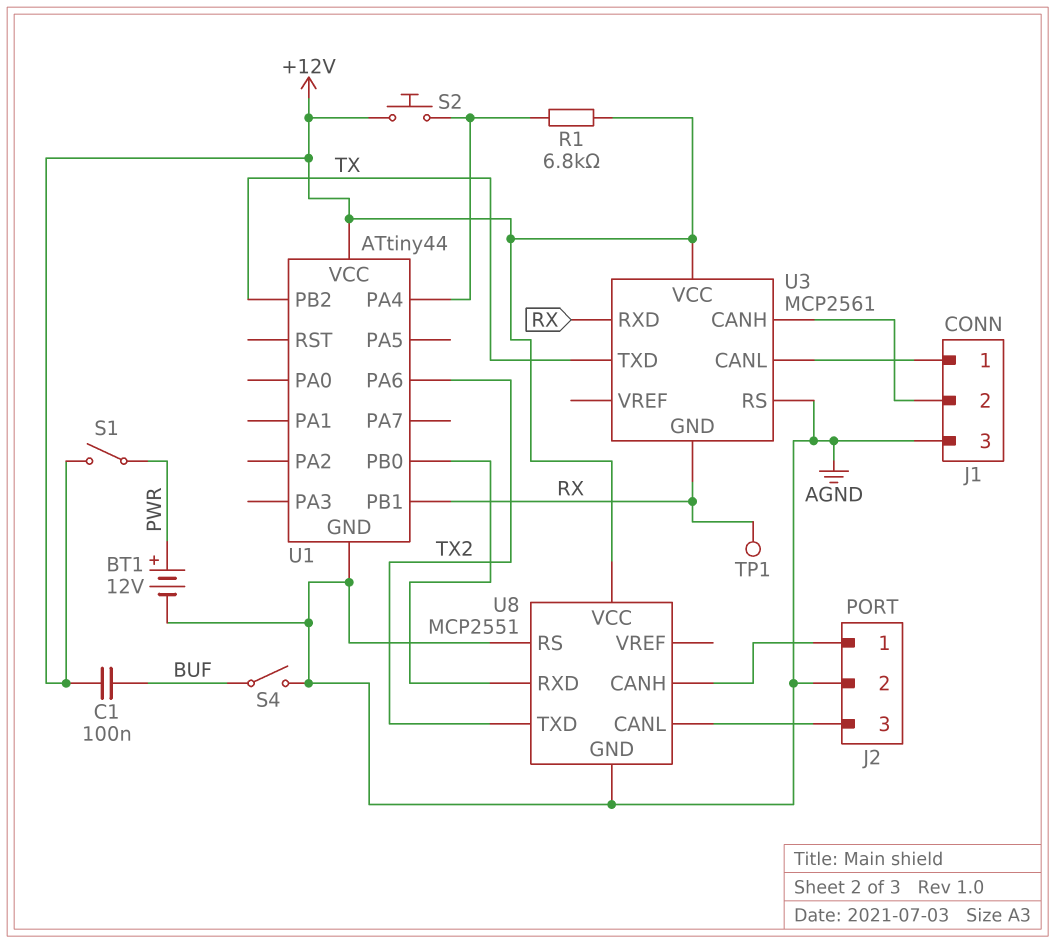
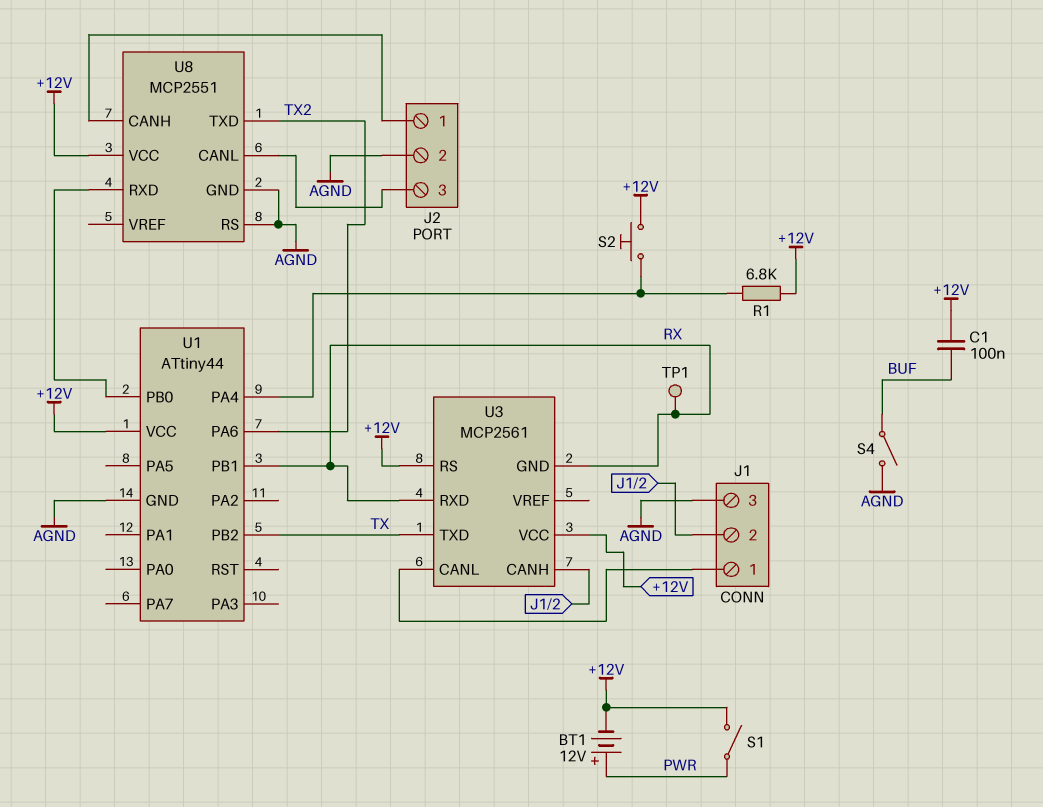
BT1: 12V (plus PWR, minus AGND) -> 12V (plus PWR, minus +12V)
U3 pin RS: AGND -> +12V

